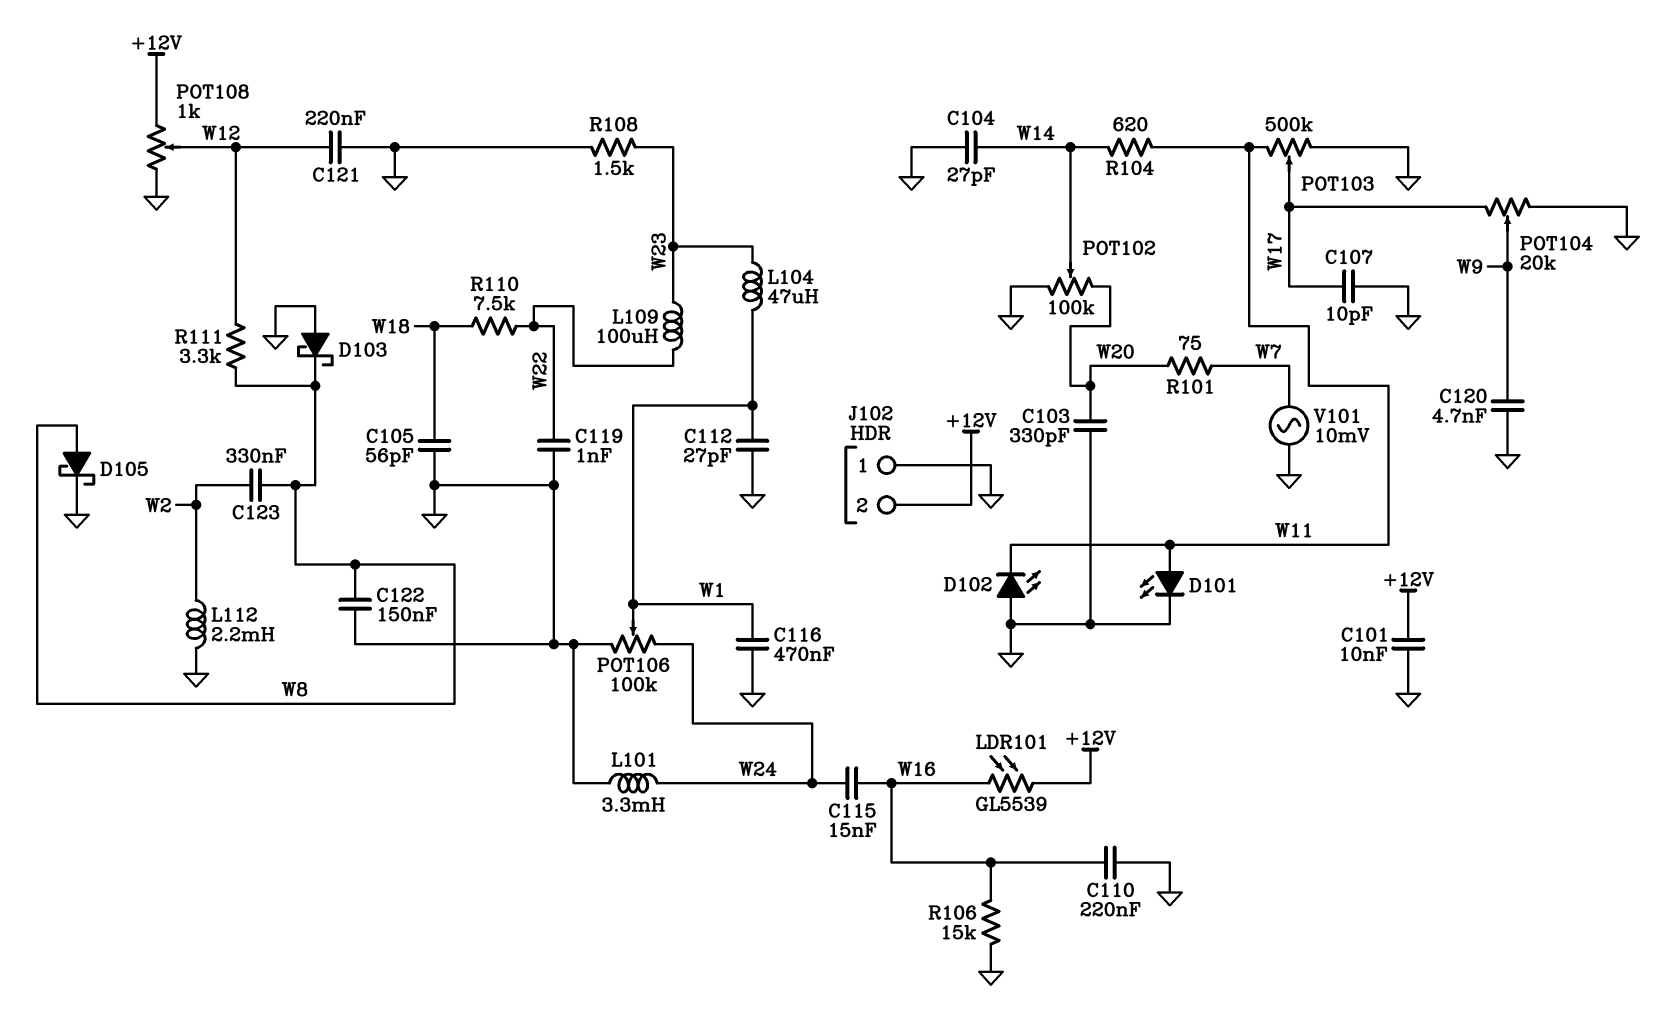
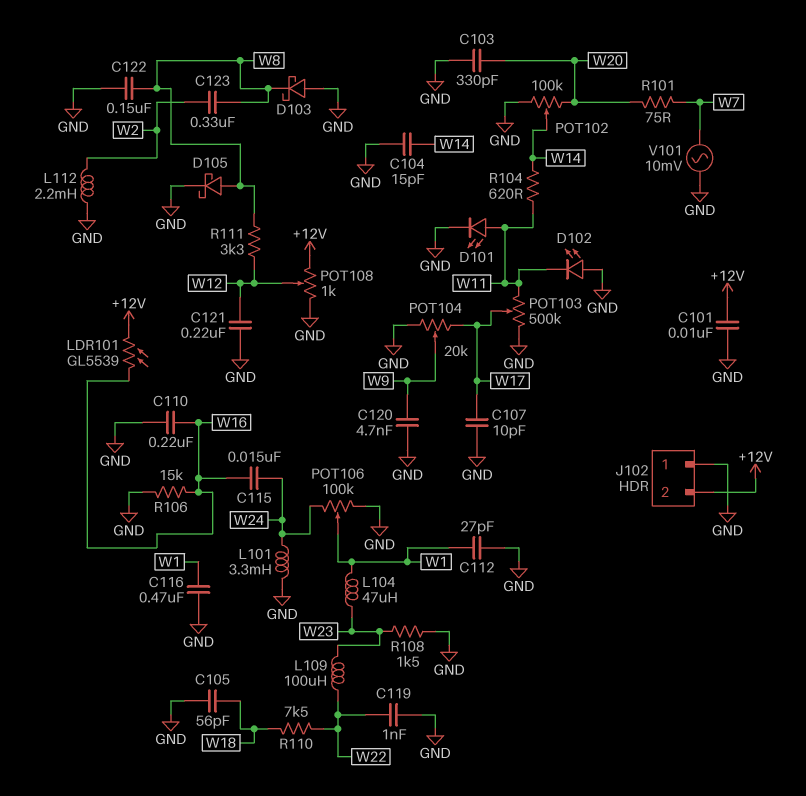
C104: 27pF (GND, W14) -> 15pF (GND, W14)

